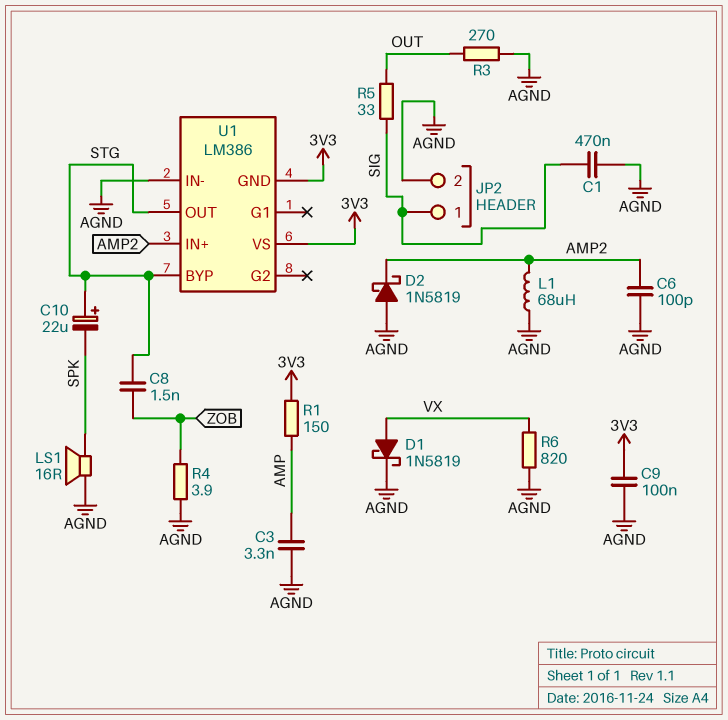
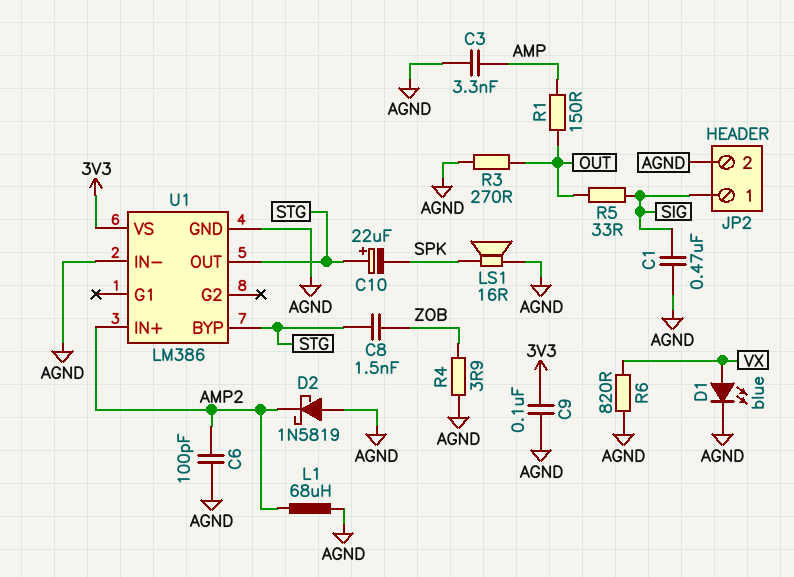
D1: schottky 1N5819 (A VX, K AGND) -> LED blue (A VX, K AGND)
R1: 150 (3V3, AMP) -> 150 (AMP, OUT)
U1 pin GND: 3V3 -> AGND

